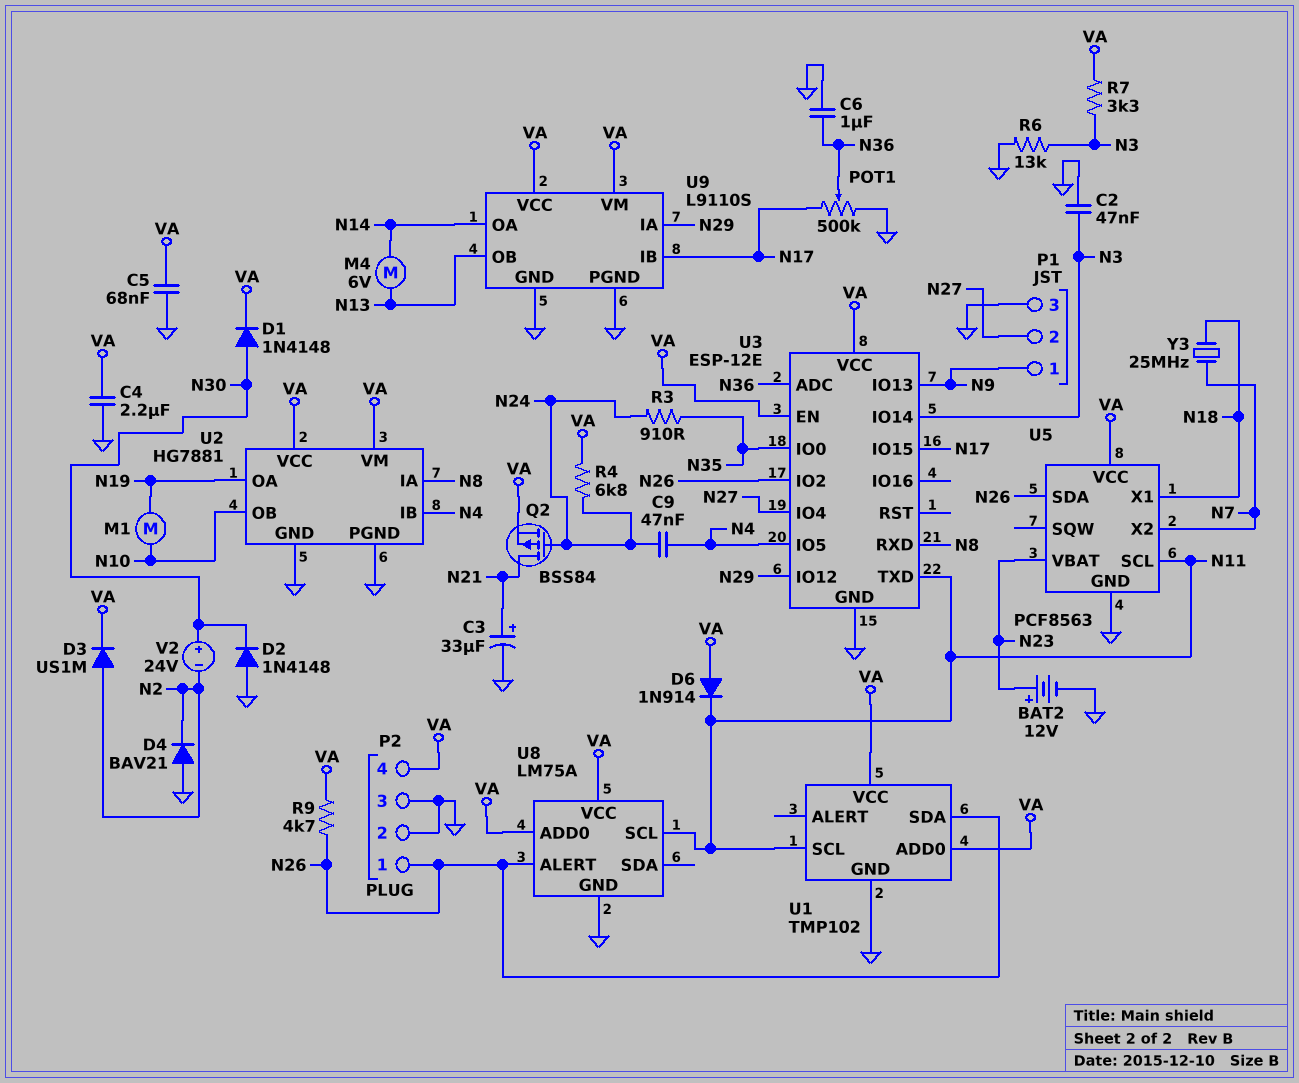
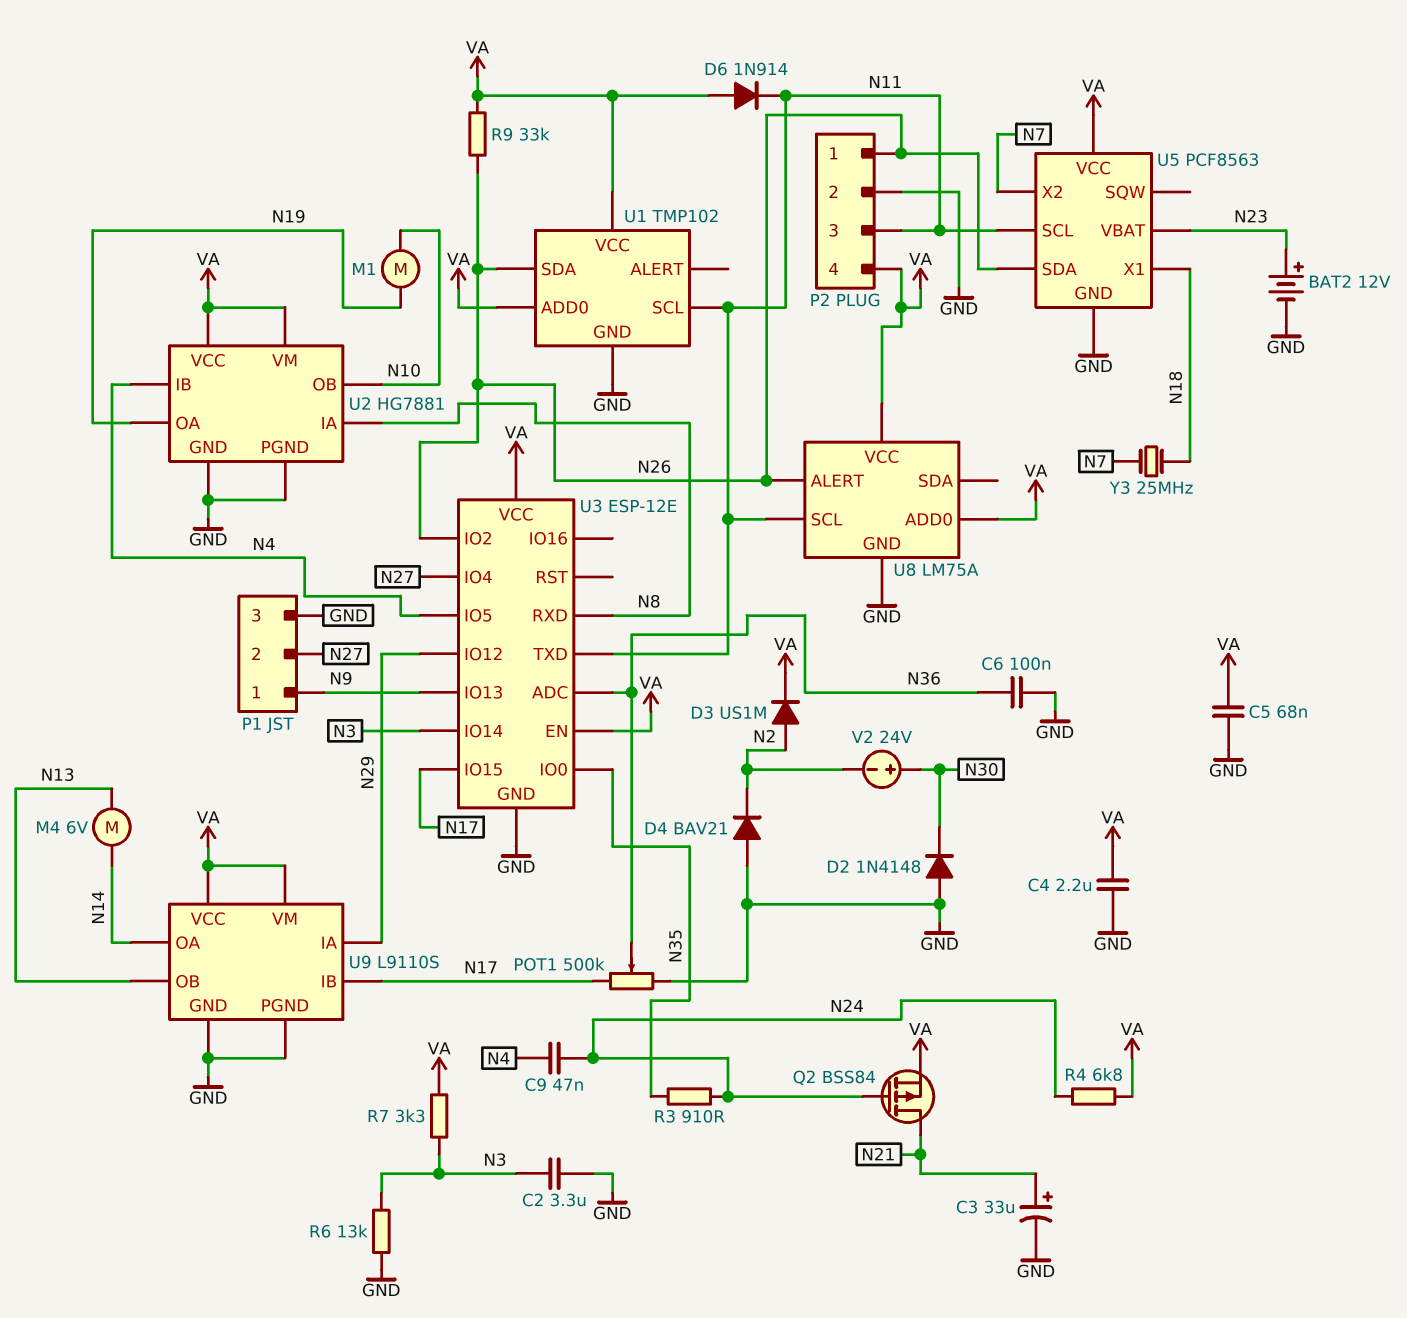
C2: 47nF (GND, N3) -> 3.3uF (GND, N3)
C6: 1uF (GND, N36) -> 100nF (GND, N36)
D1: diode 1N4148 (A N30, K VA) -> none
P2 pin 3: GND -> N11
R9: 4.7k (N26, VA) -> 33k (N26, VA)

